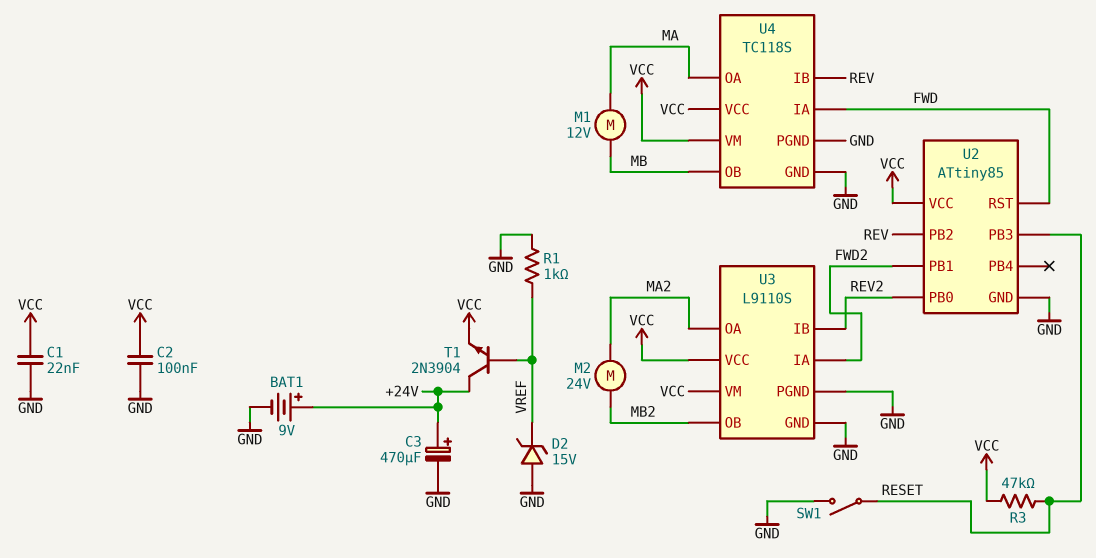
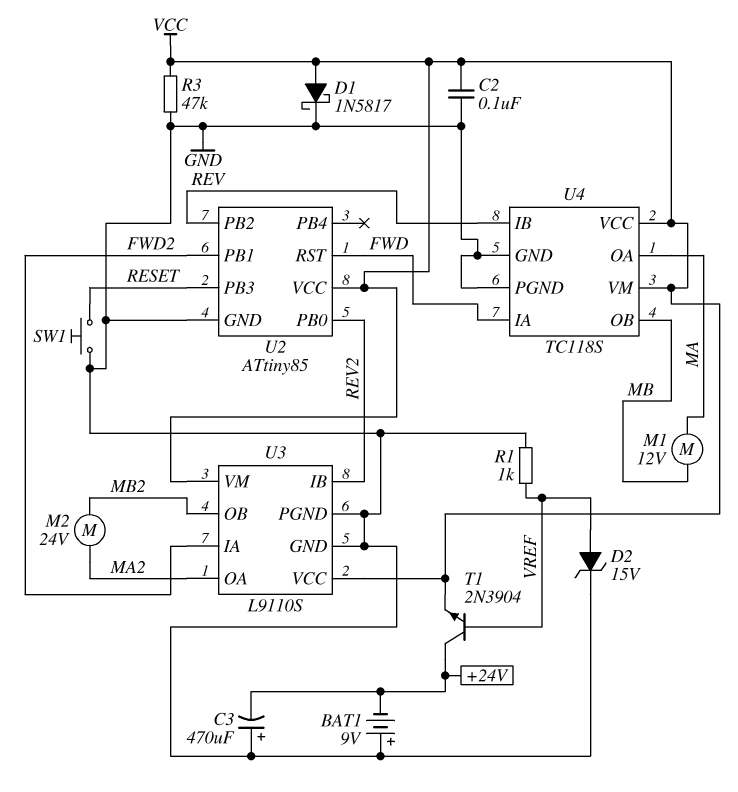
BAT1: 9V (plus +24V, minus GND) -> 9V (plus GND, minus +24V)
C1: 22nF (GND, VCC) -> none
C3: 470uF (plus +24V, minus GND) -> 470uF (plus GND, minus +24V)
D1: none -> schottky 1N5817 (A VCC, K GND)
D2: zener 15V (A GND, K VREF) -> zener 15V (A VREF, K GND)
R3: 47k (RESET, VCC) -> 47k (GND, VCC)
SW1: switch (GND, RESET) -> button (GND, RESET)

